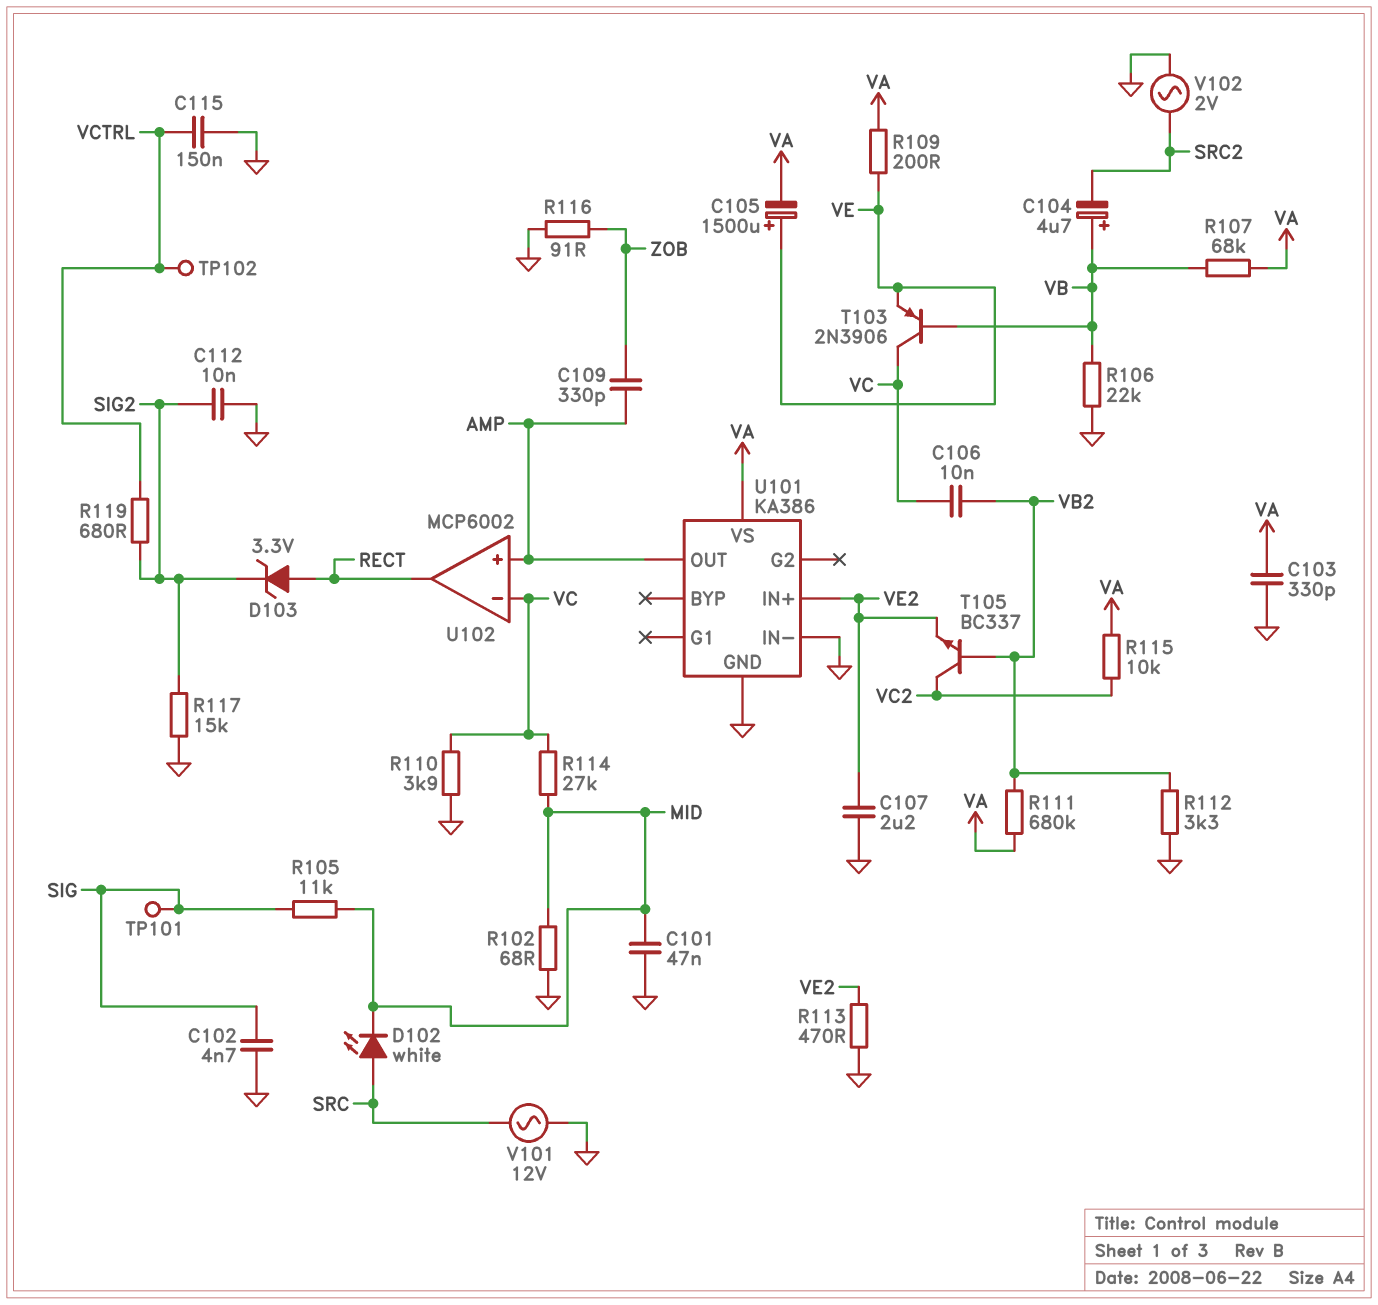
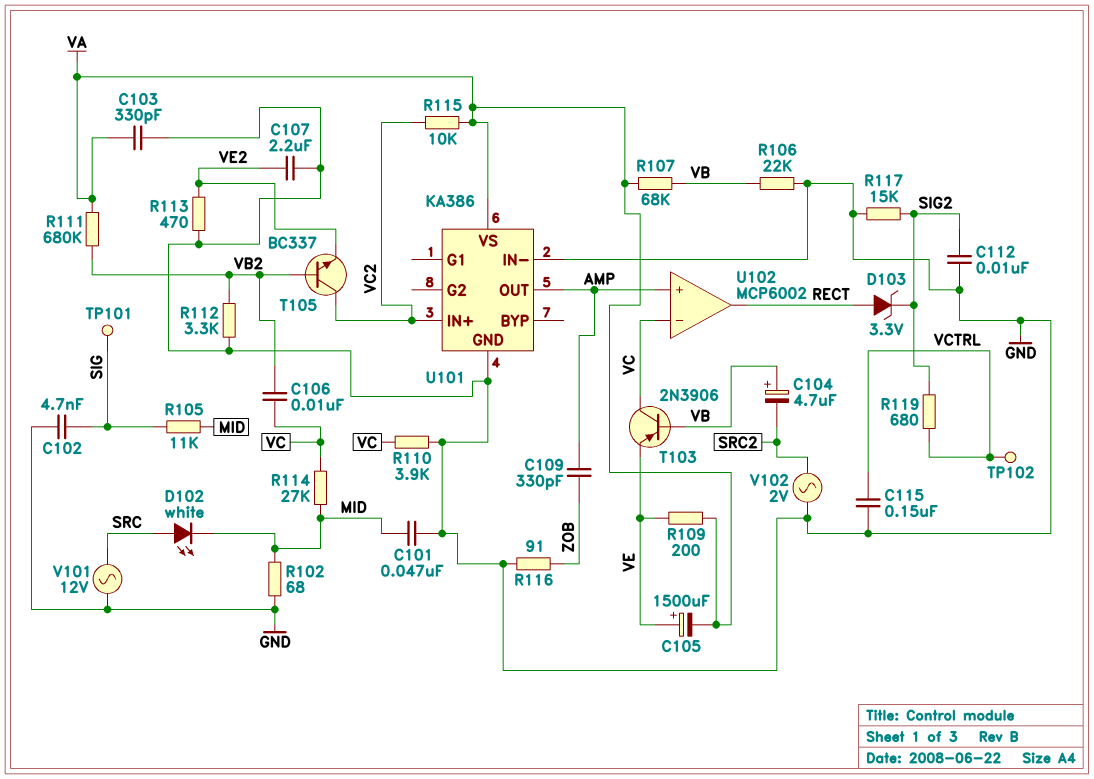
U101 pin IN+: VE2 -> VC2

